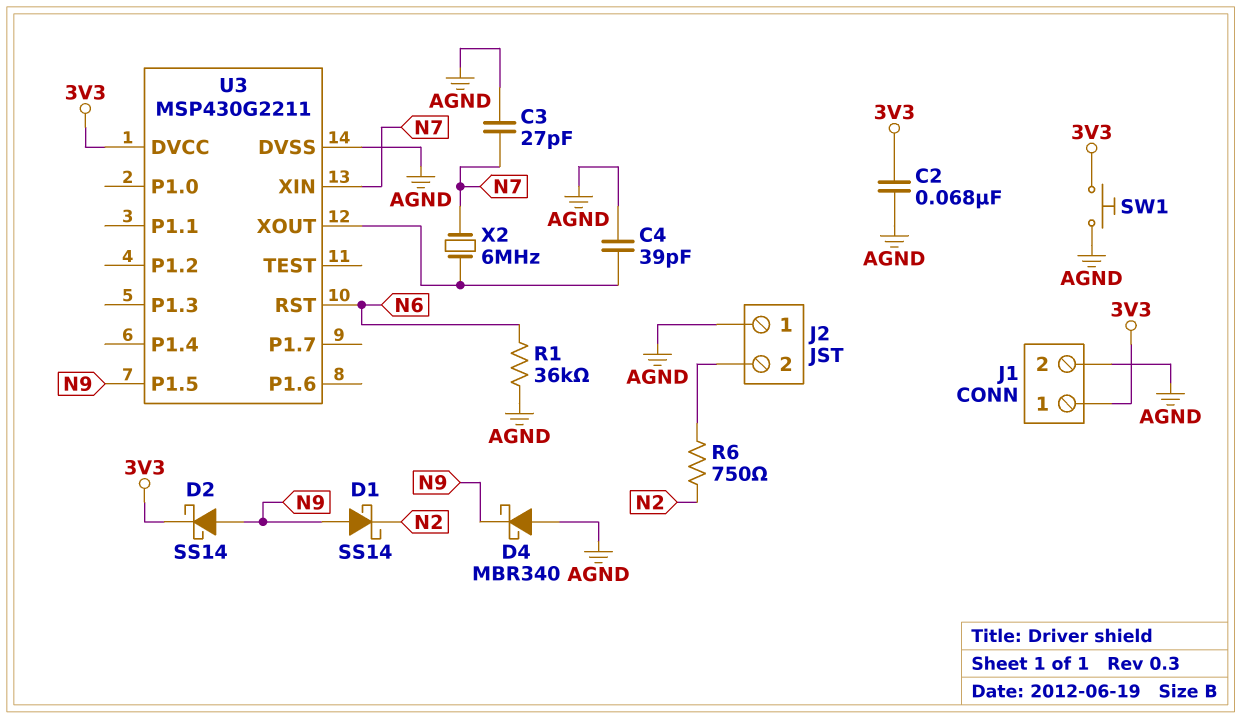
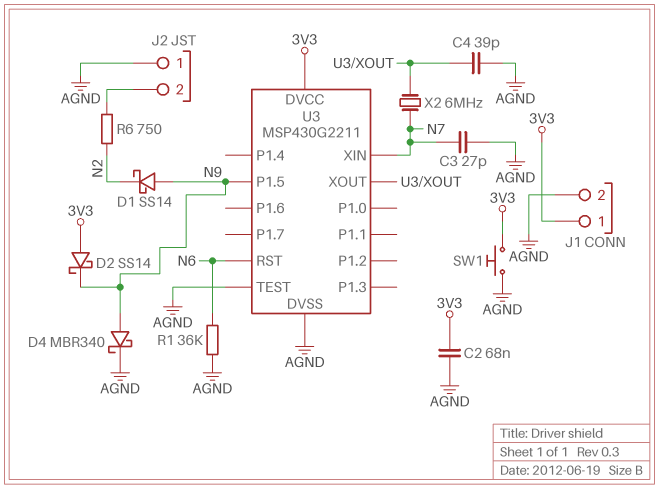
D2: schottky SS14 (A N9, K 3V3) -> schottky SS14 (A 3V3, K N9)
D4: schottky MBR340 (A AGND, K N9) -> schottky MBR340 (A N9, K AGND)
U3 pin TEST: none -> AGND

